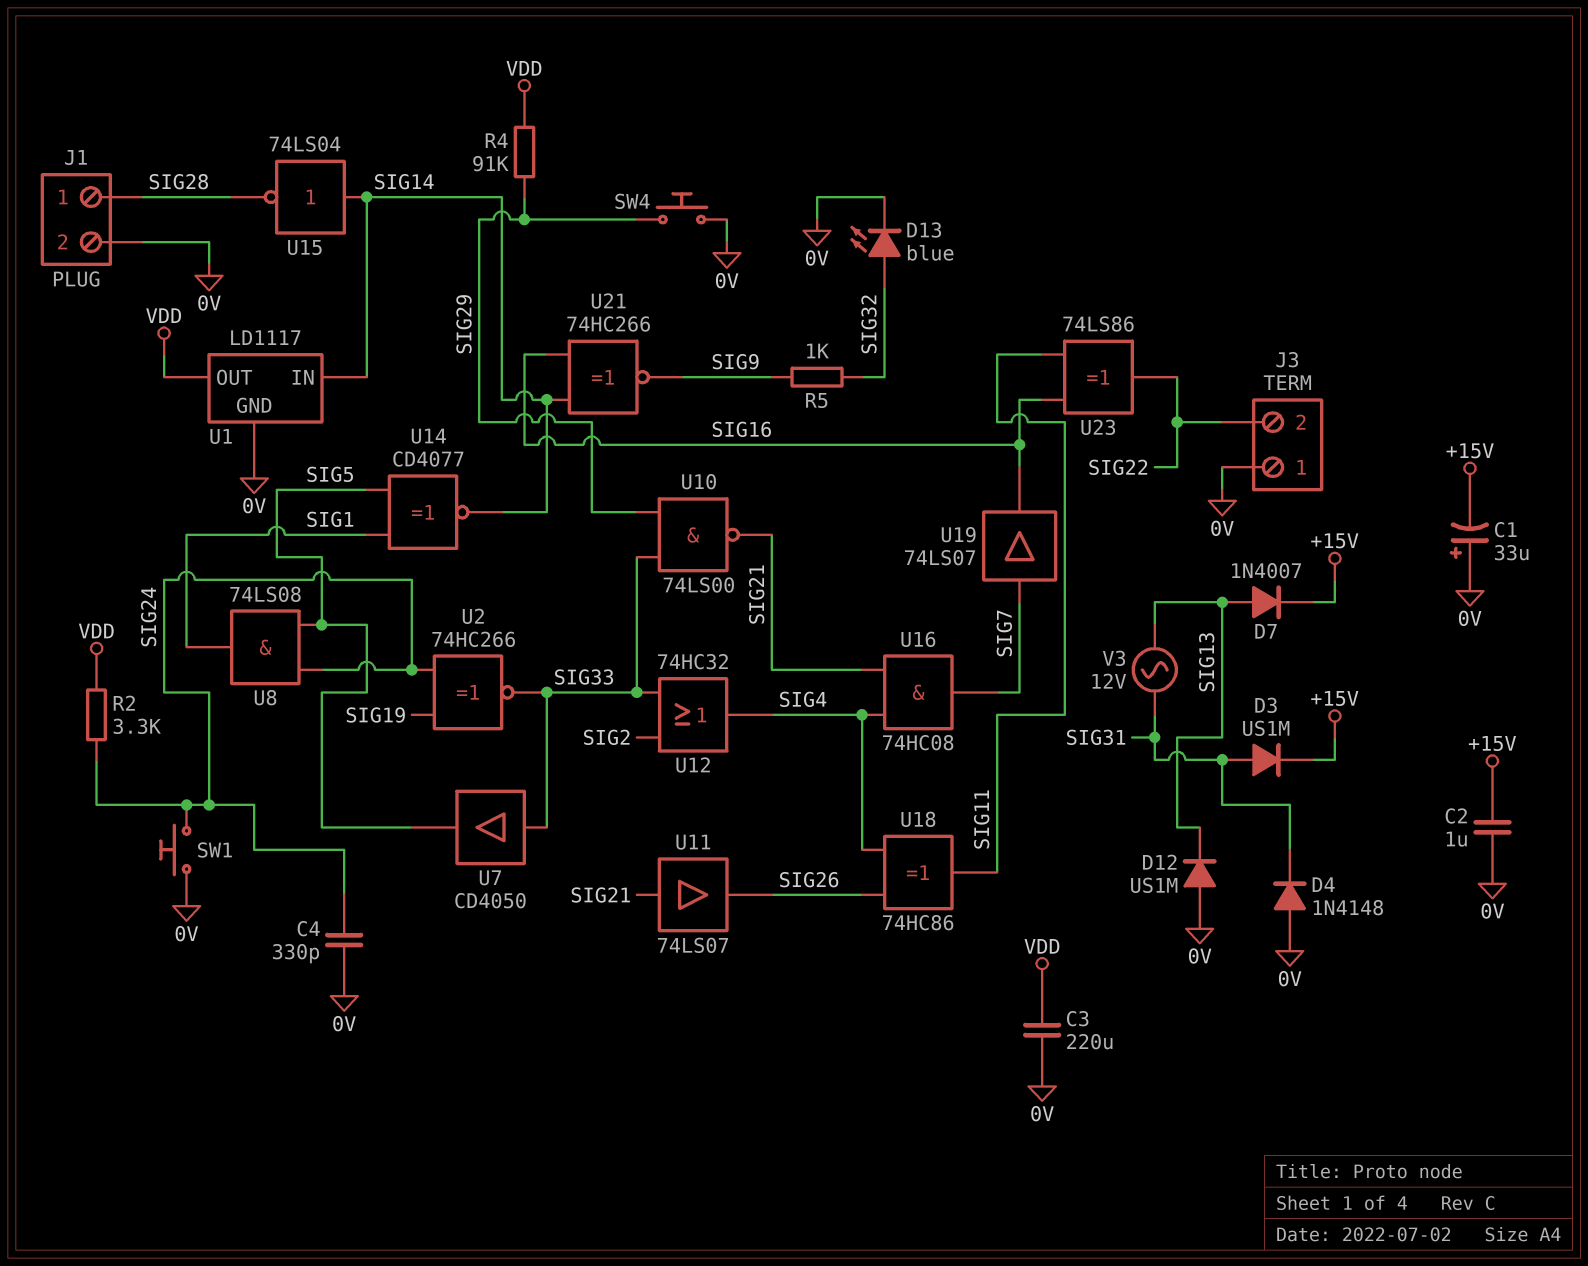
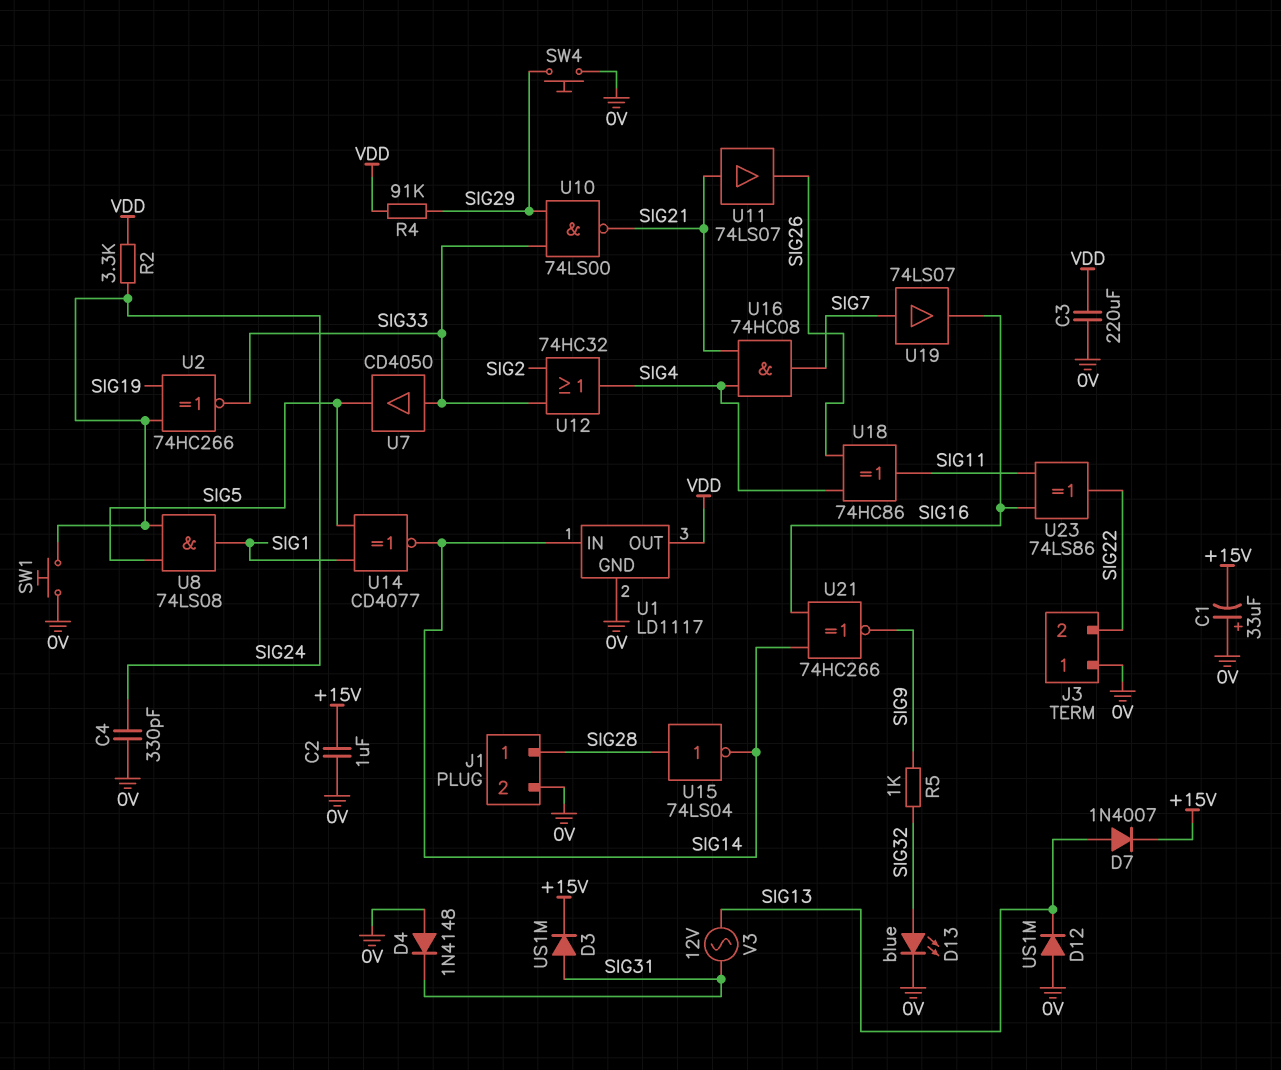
U15: NOT 74LS04 (in SIG14, out SIG28) -> NOT 74LS04 (in SIG28, out SIG14)

